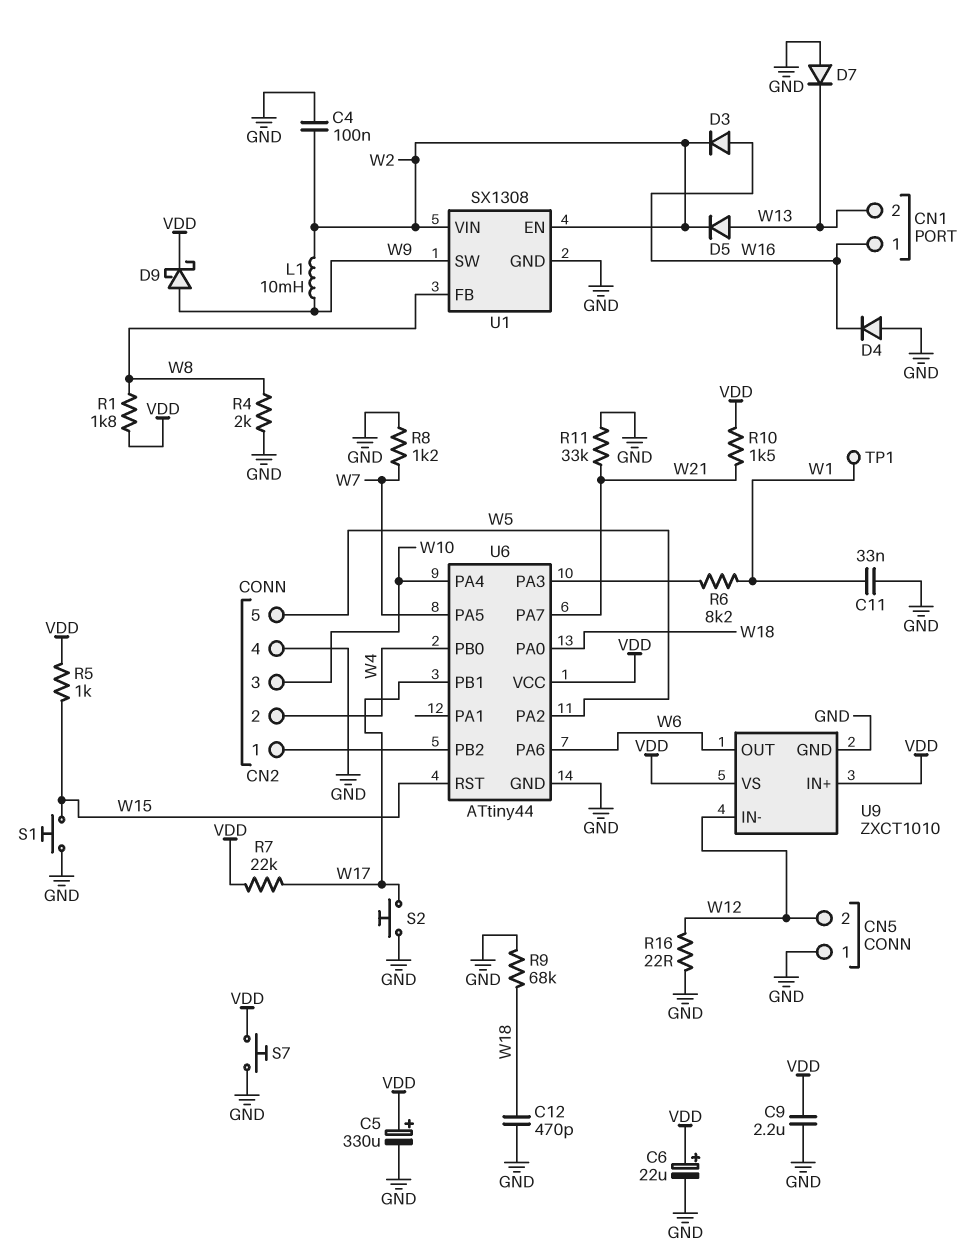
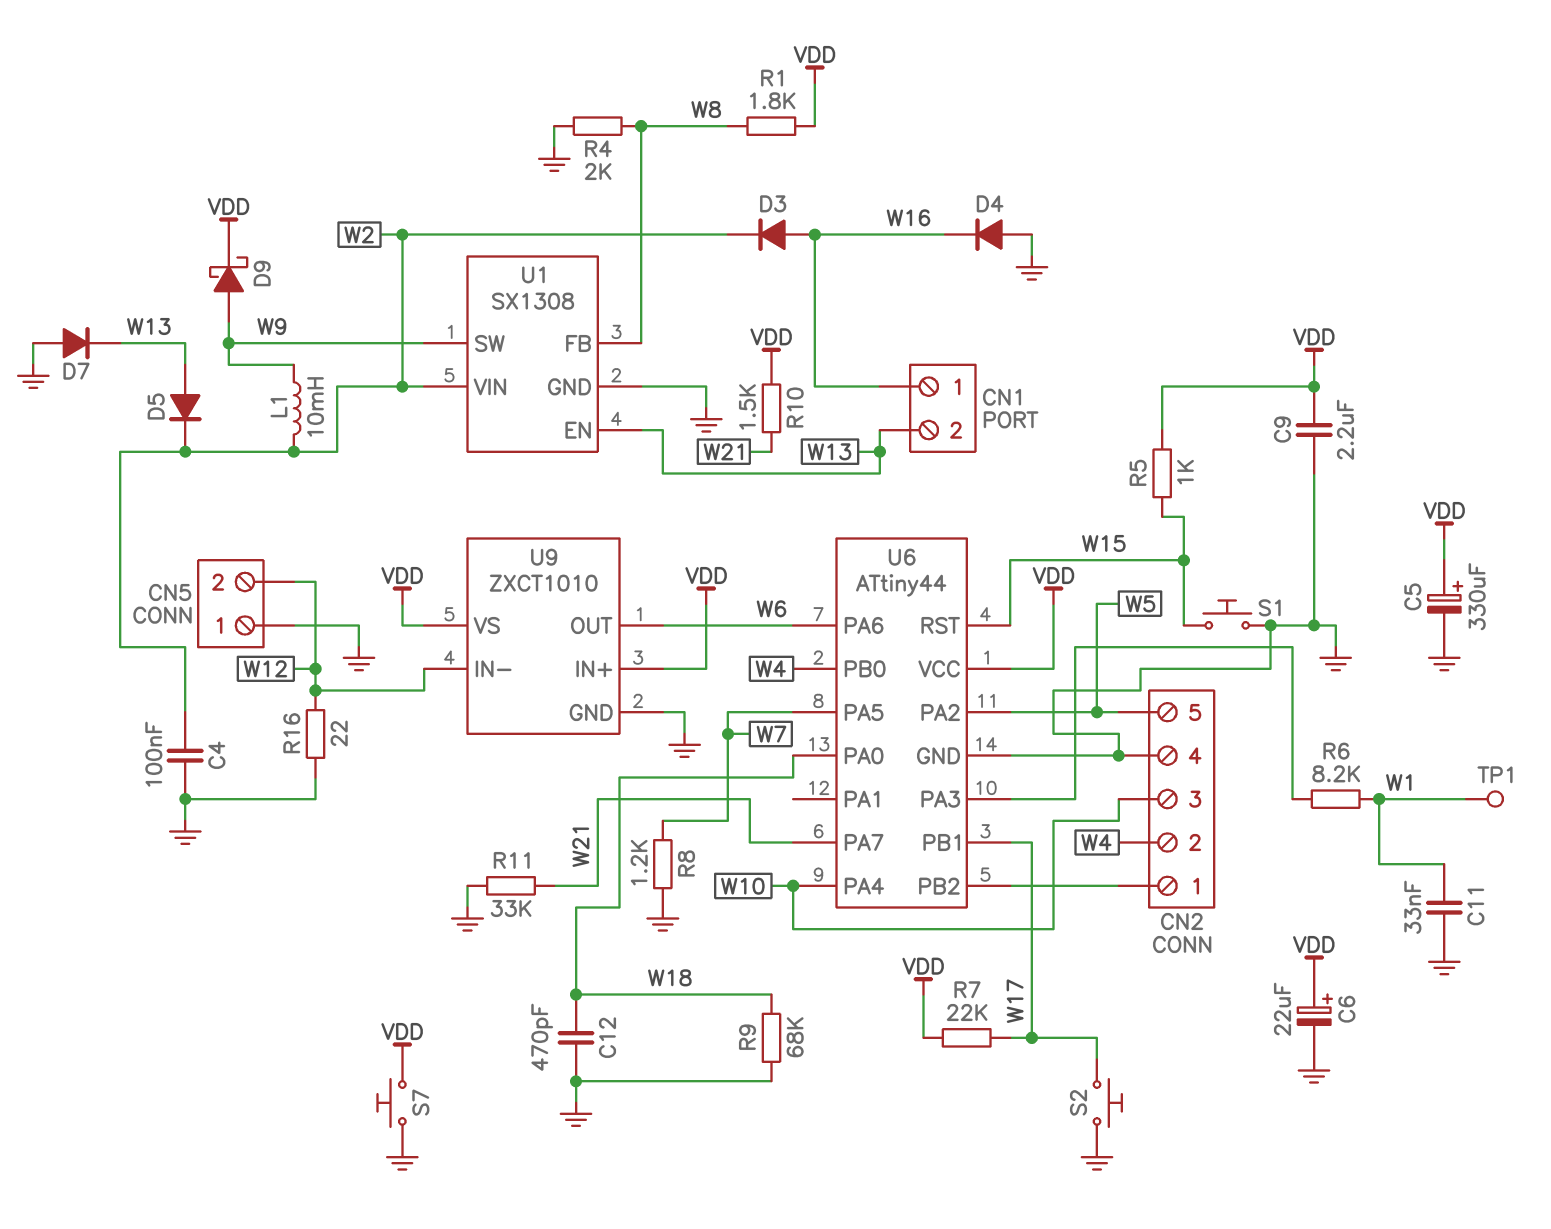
U1 pin EN: W2 -> W13

